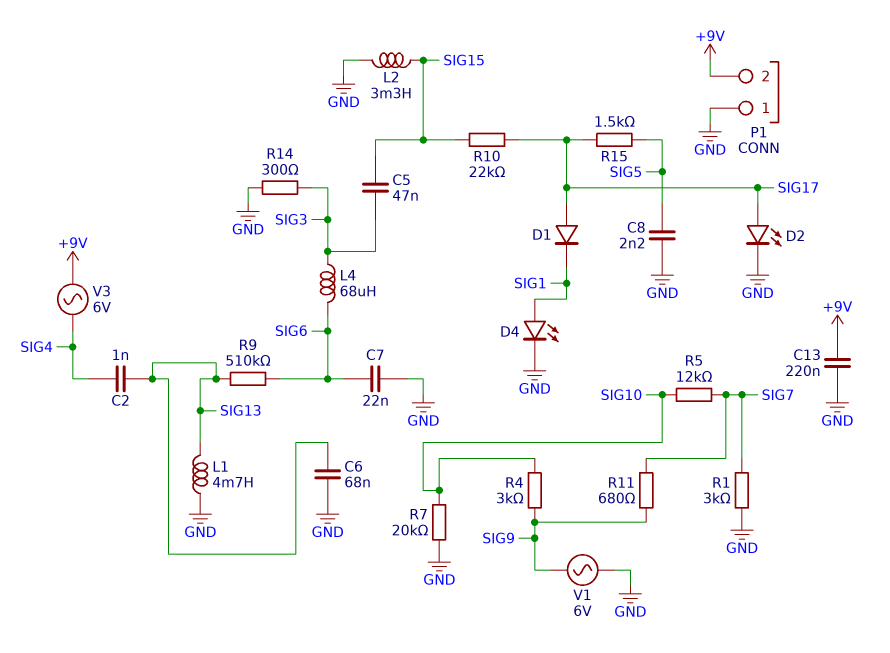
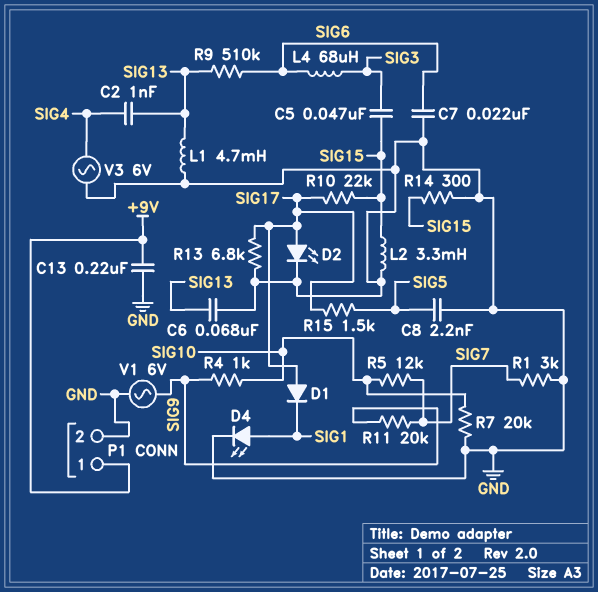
P1 pin 1: GND -> +9V
P1 pin 2: +9V -> GND
R4: 3k (SIG9, SIG10) -> 1k (SIG9, SIG10)
R11: 680 (SIG7, SIG9) -> 20k (SIG7, SIG9)
R13: none -> 6.8k (GND, SIG17)
R14: 300 (GND, SIG3) -> 300 (GND, SIG15)
V3: AC 6V (+9V, SIG4) -> AC 6V (GND, SIG4)

